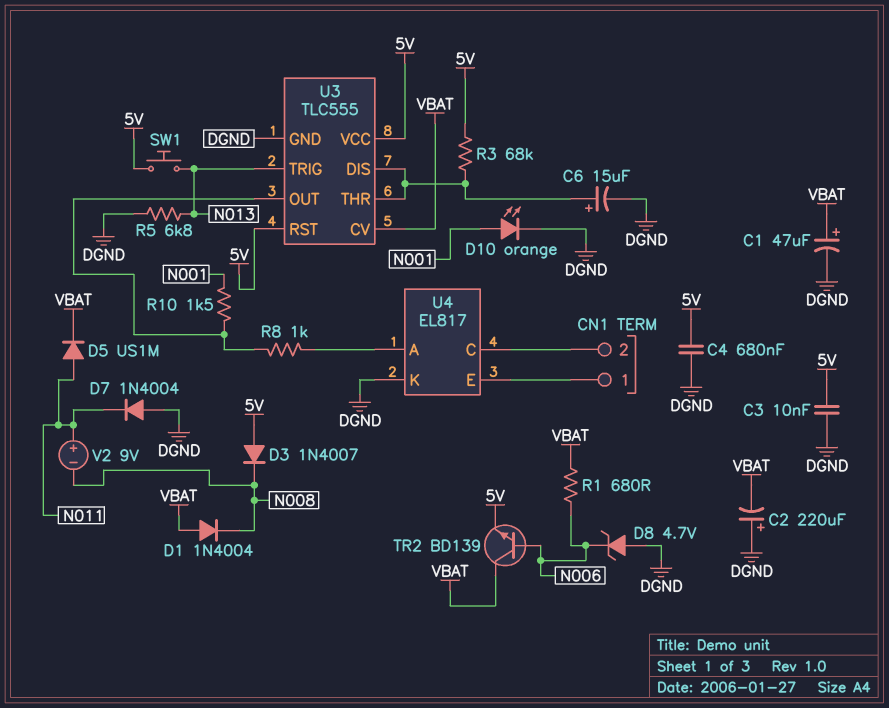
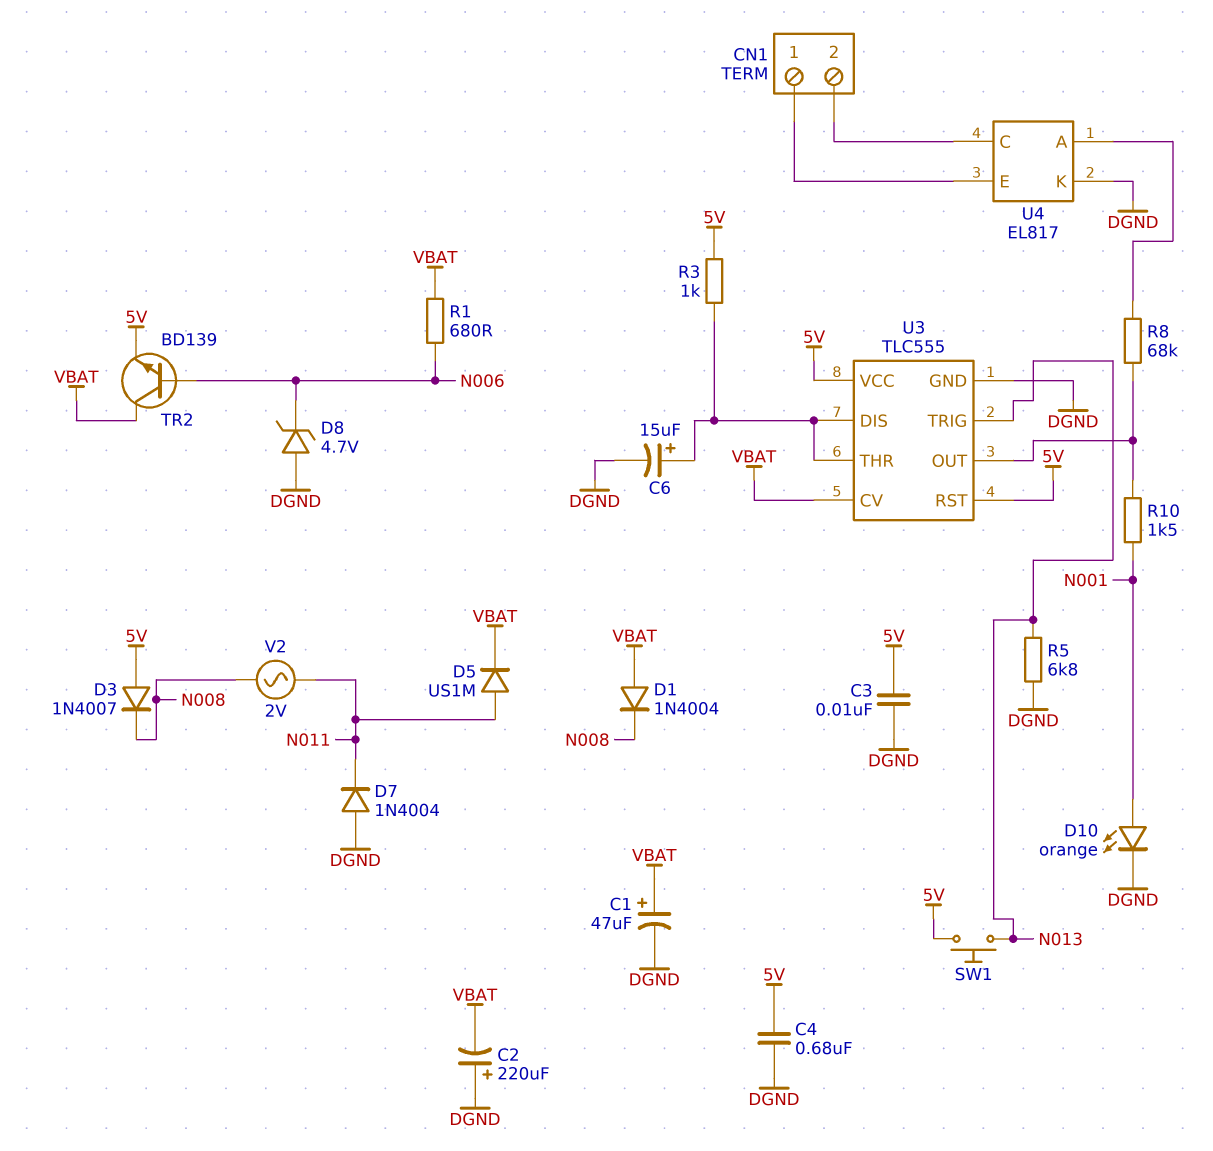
R3: 68k (5V, U3/DIS) -> 1k (5V, U3/DIS)
R8: 1k (U3/OUT, U4/A) -> 68k (U3/OUT, U4/A)
V2: 9V (plus N011, minus N008) -> AC 2V (N008, N011)

